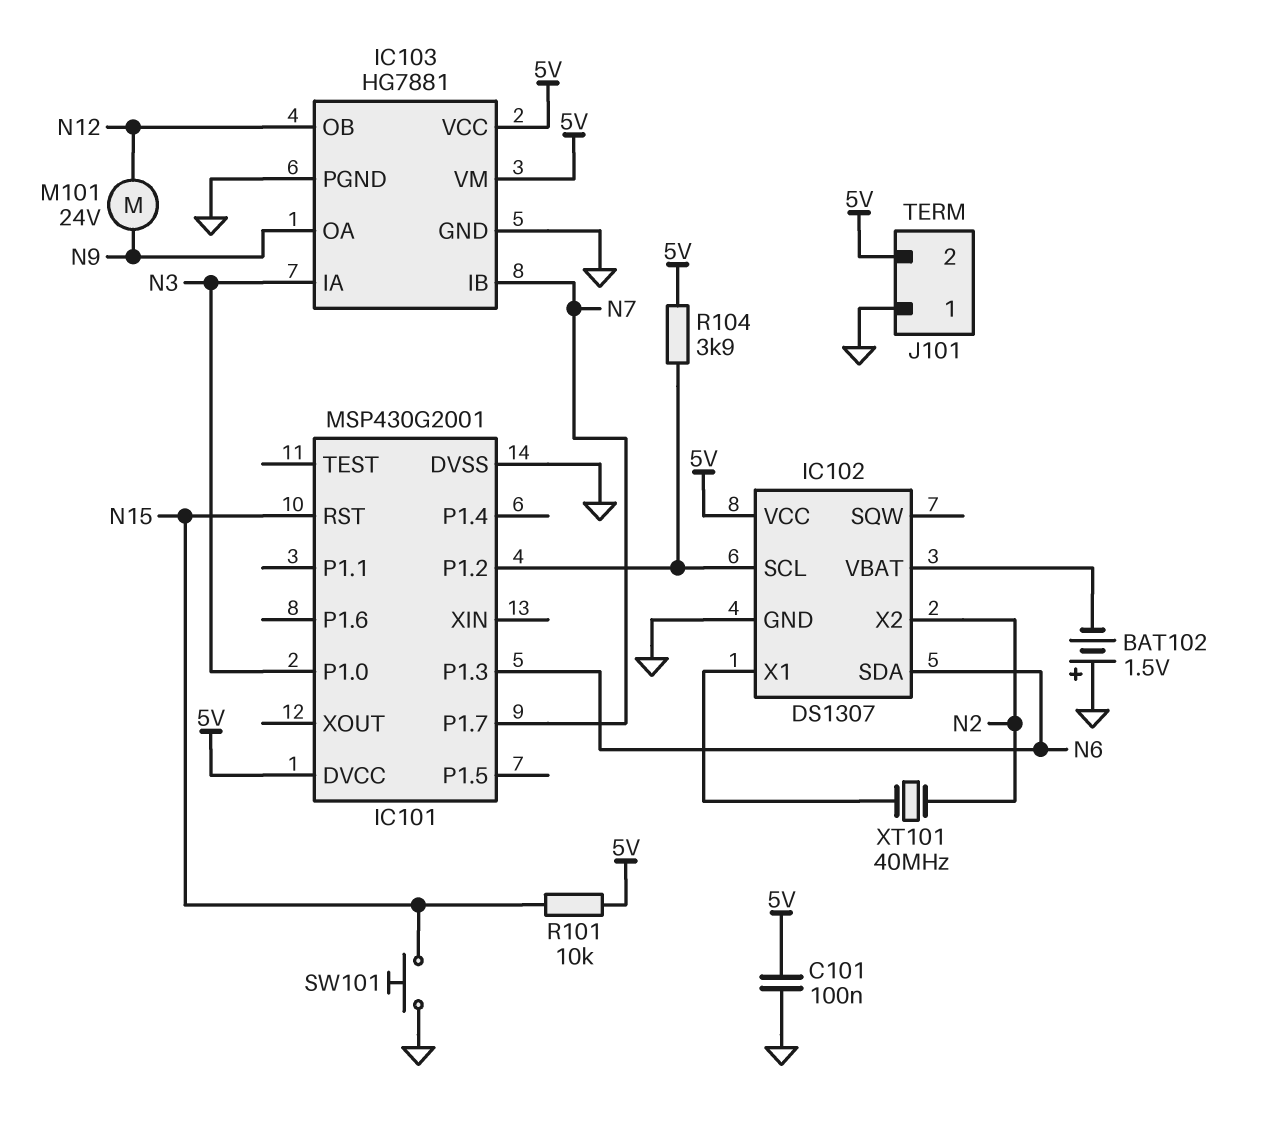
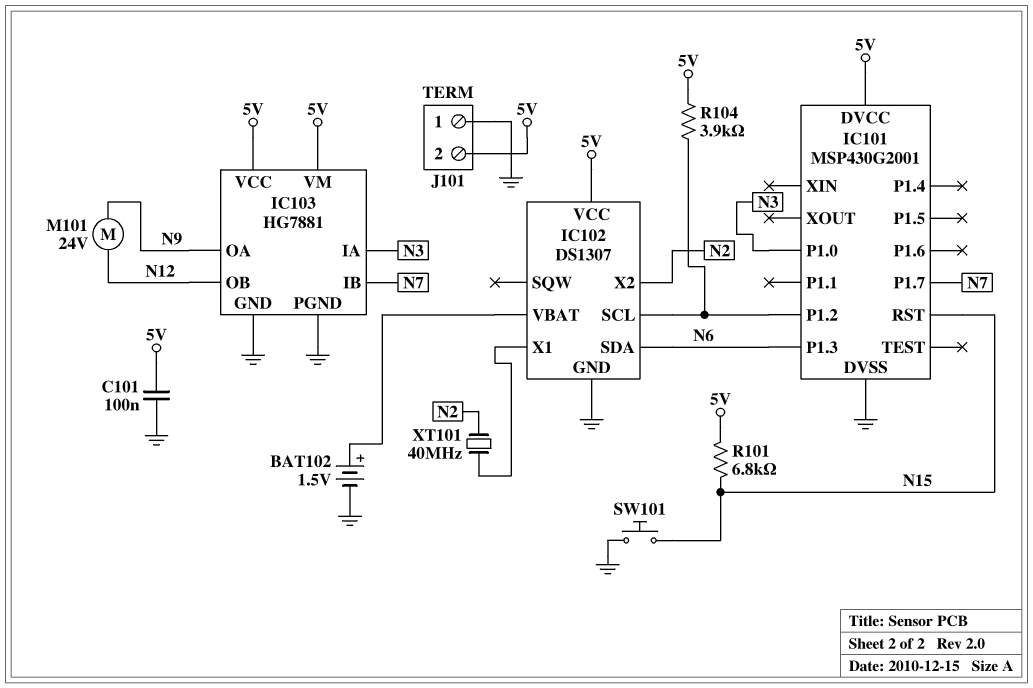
BAT102: 1.5V (plus GND, minus IC102/VBAT) -> 1.5V (plus IC102/VBAT, minus GND)
R101: 10k (5V, N15) -> 6.8k (5V, N15)

